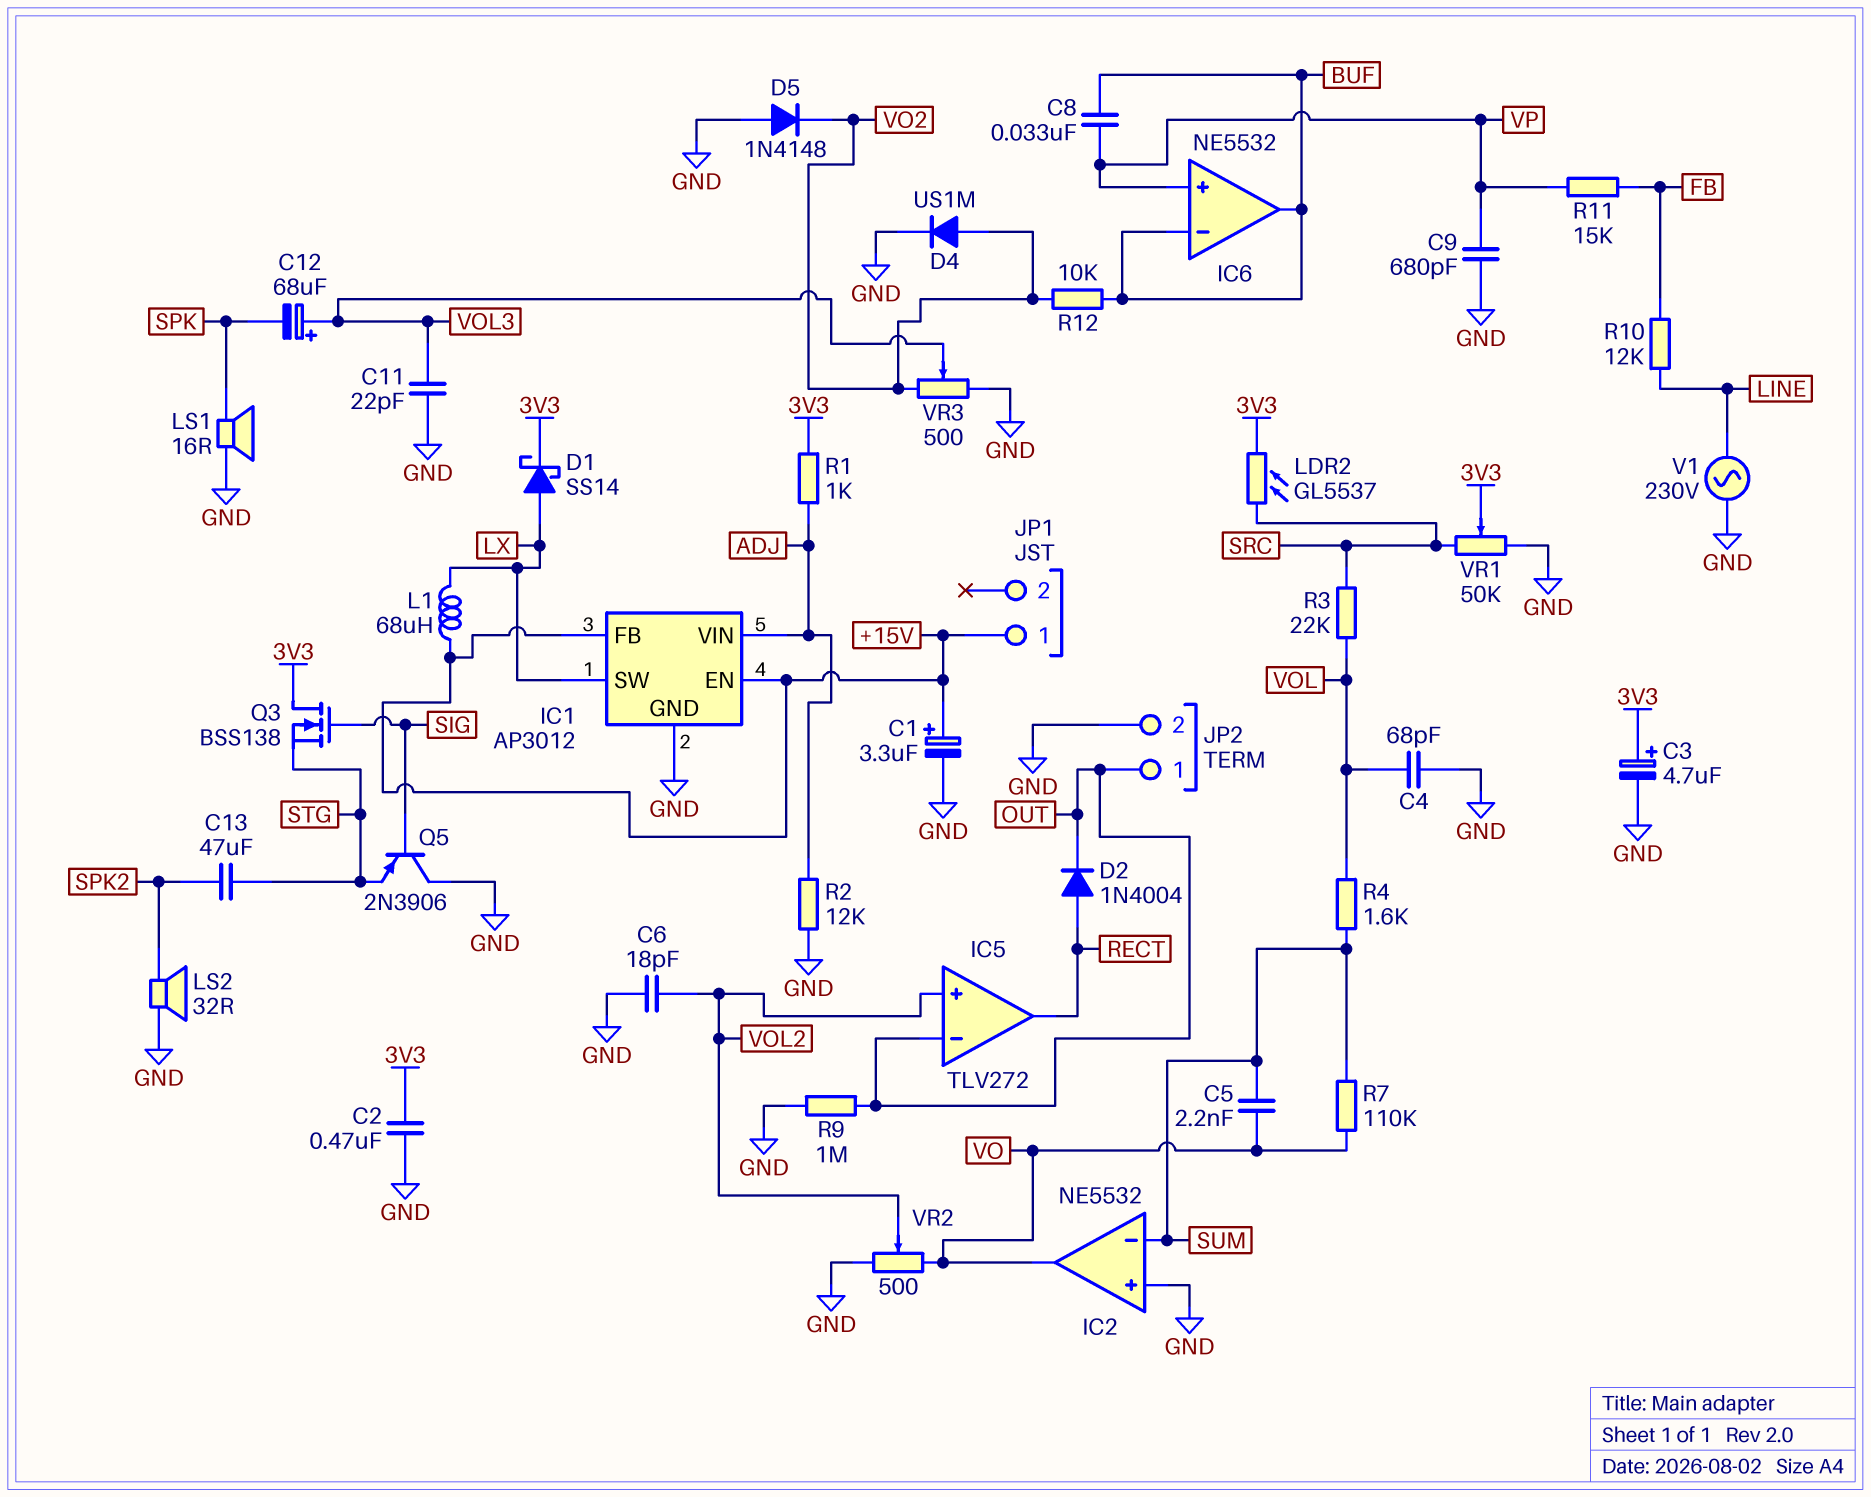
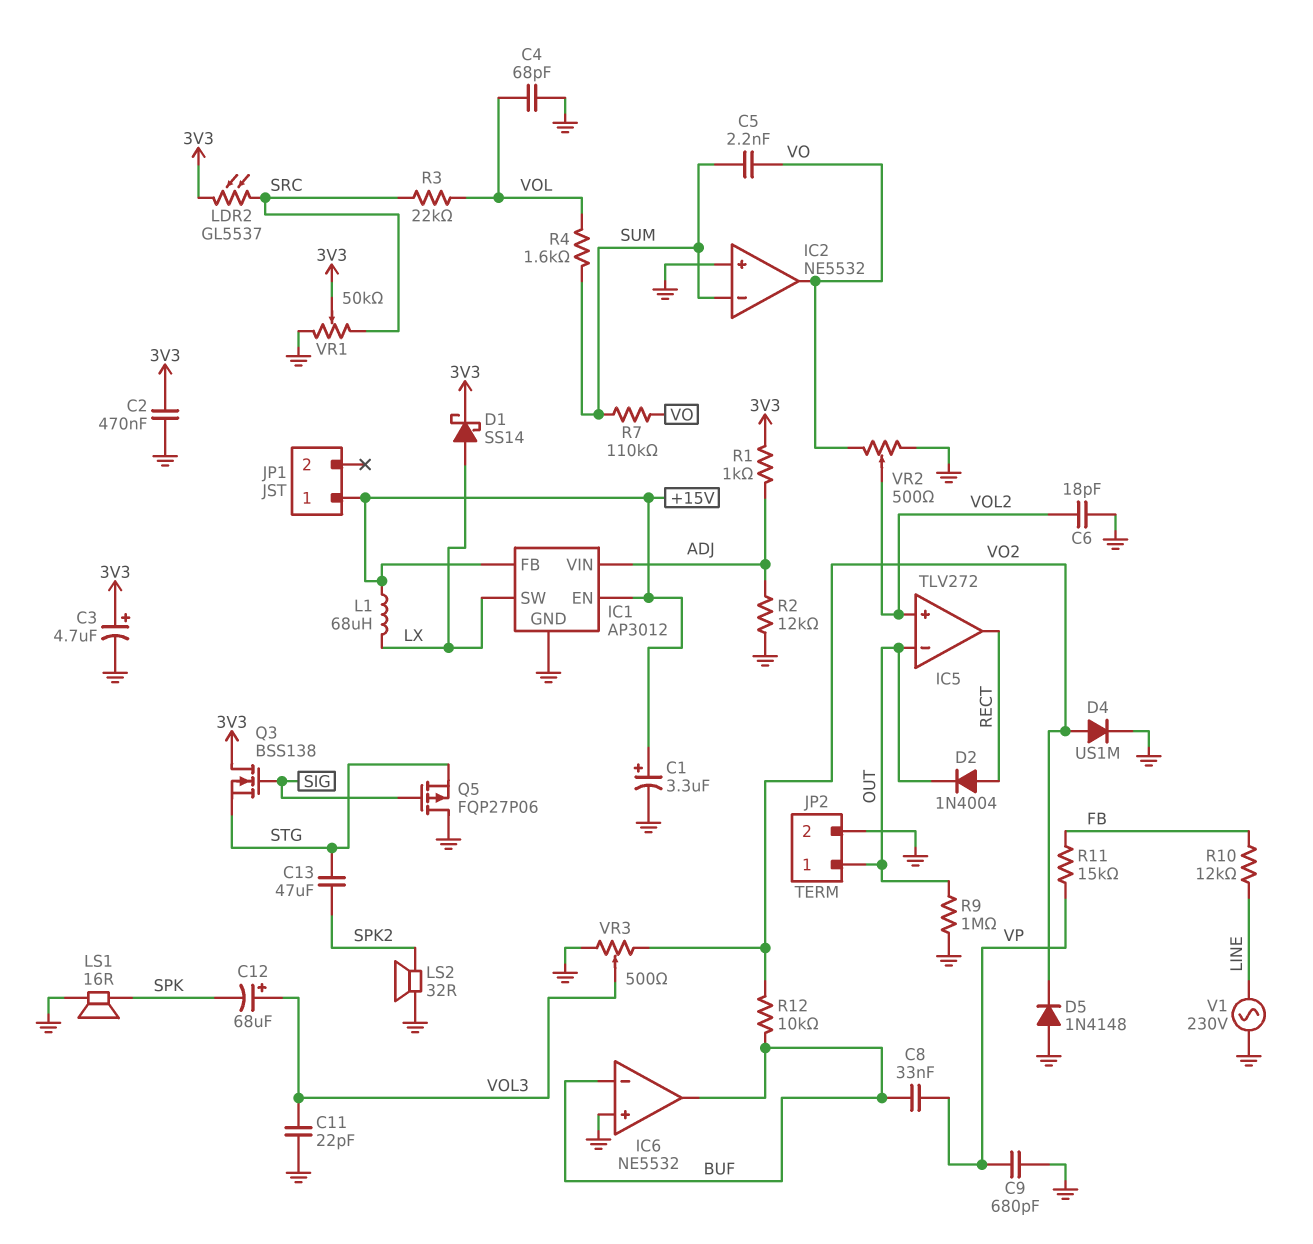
IC6 pin in+: VP -> GND
Q5: PNP 2N3906 (B SIG, C GND, E STG) -> PMOS FQP27P06 (G SIG, D GND, S STG)

